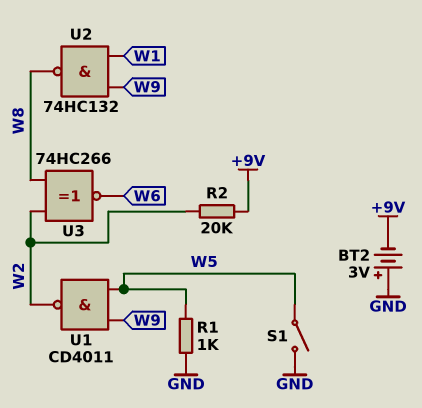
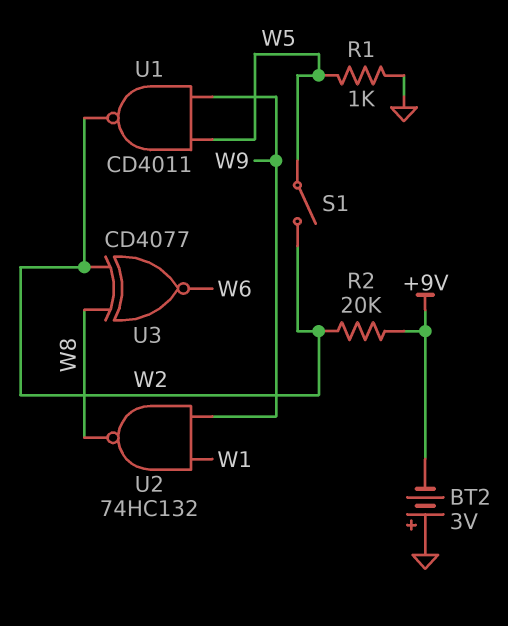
S1: switch (GND, W5) -> switch (W2, W5)
U3: XNOR 74HC266 (in W2, in W8, out W6) -> XNOR CD4077 (in W2, in W8, out W6)

